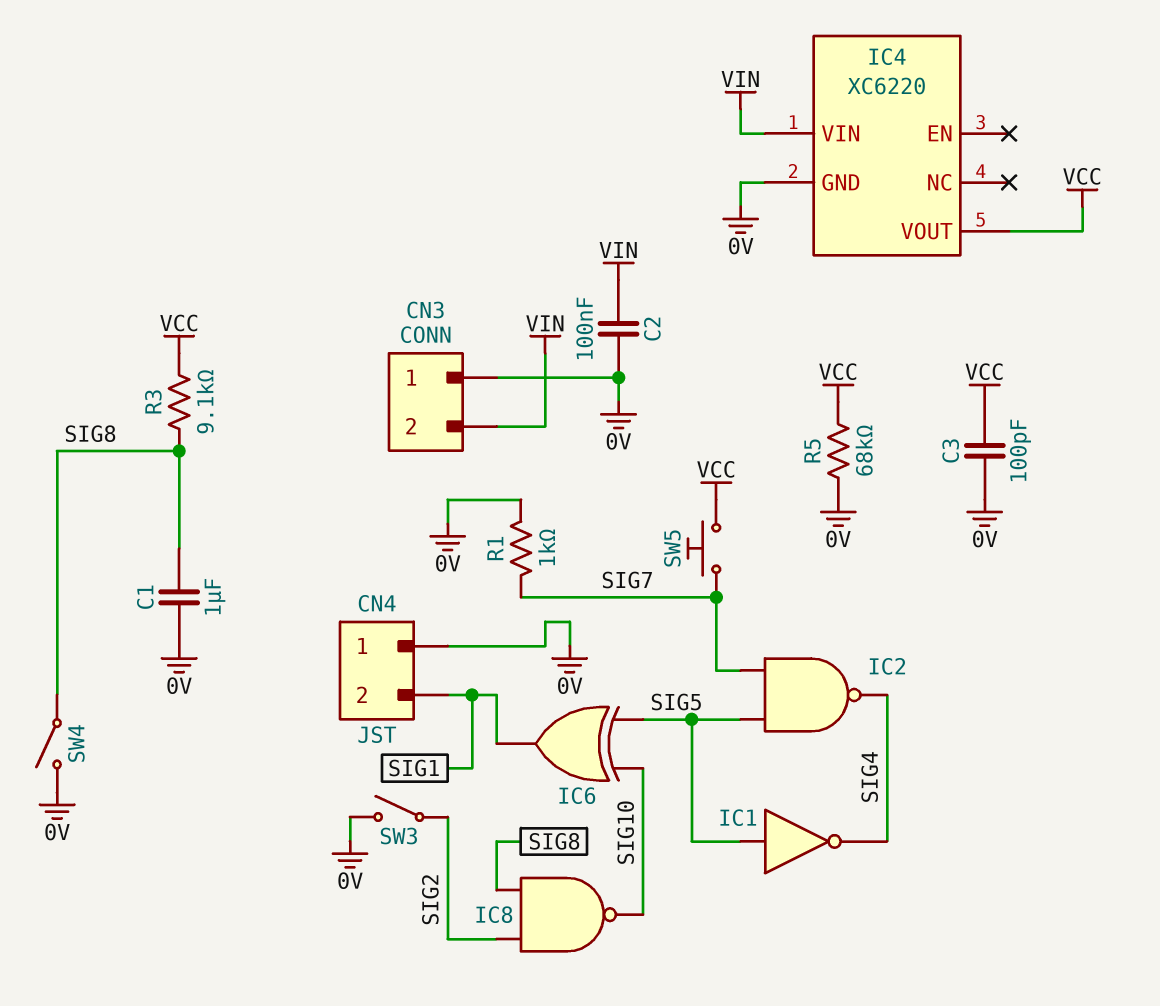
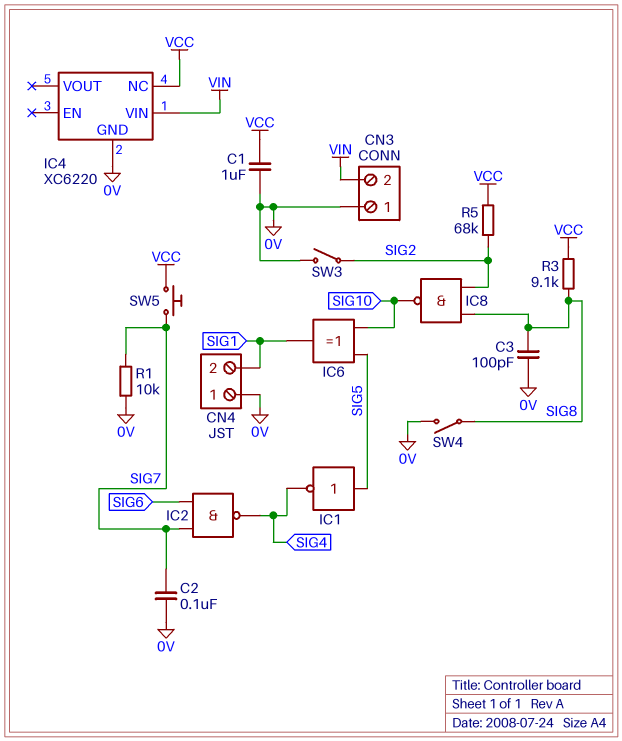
C1: 1uF (0V, SIG8) -> 1uF (0V, VCC)
C2: 100nF (0V, VIN) -> 100nF (0V, SIG7)
C3: 100pF (0V, VCC) -> 100pF (0V, SIG8)
IC2: NAND (in SIG5, in SIG7, out SIG4) -> NAND (in SIG6, in SIG7, out SIG4)
IC4 pin NC: none -> VCC
IC4 pin VOUT: VCC -> none
R1: 1k (0V, SIG7) -> 10k (0V, SIG7)
R5: 68k (0V, VCC) -> 68k (SIG2, VCC)

